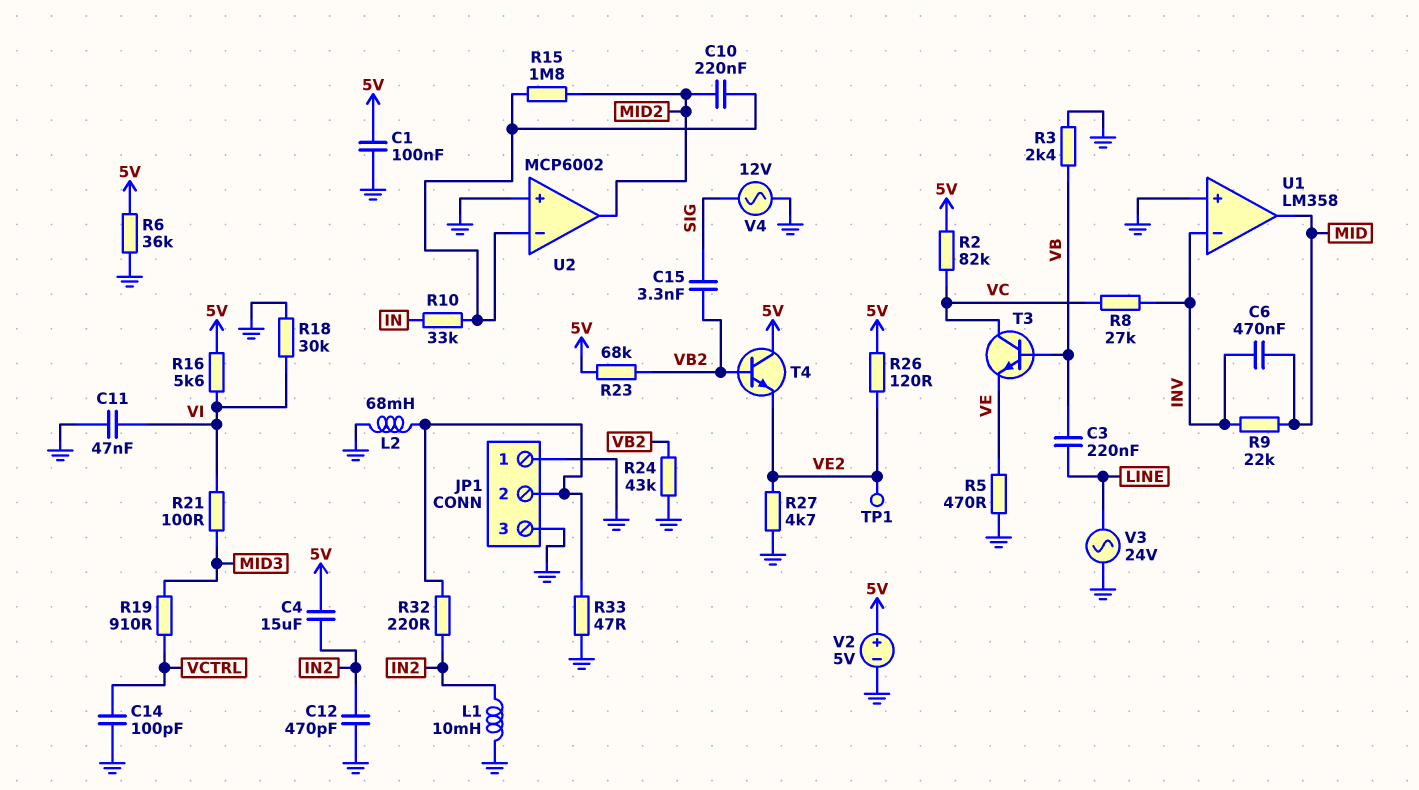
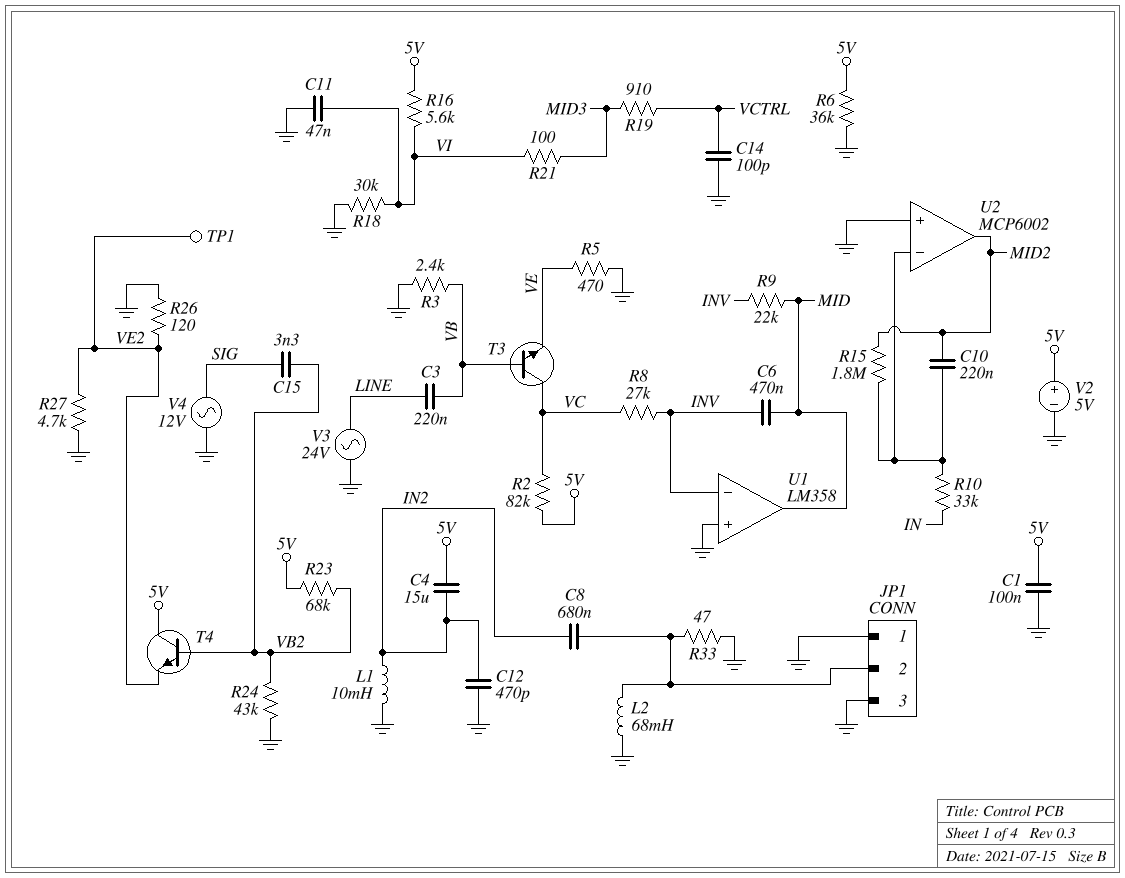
C8: none -> 680nF (IN2, JP1/2)
R26: 120 (5V, VE2) -> 120 (GND, VE2)
R32: 220 (IN2, JP1/2) -> none

